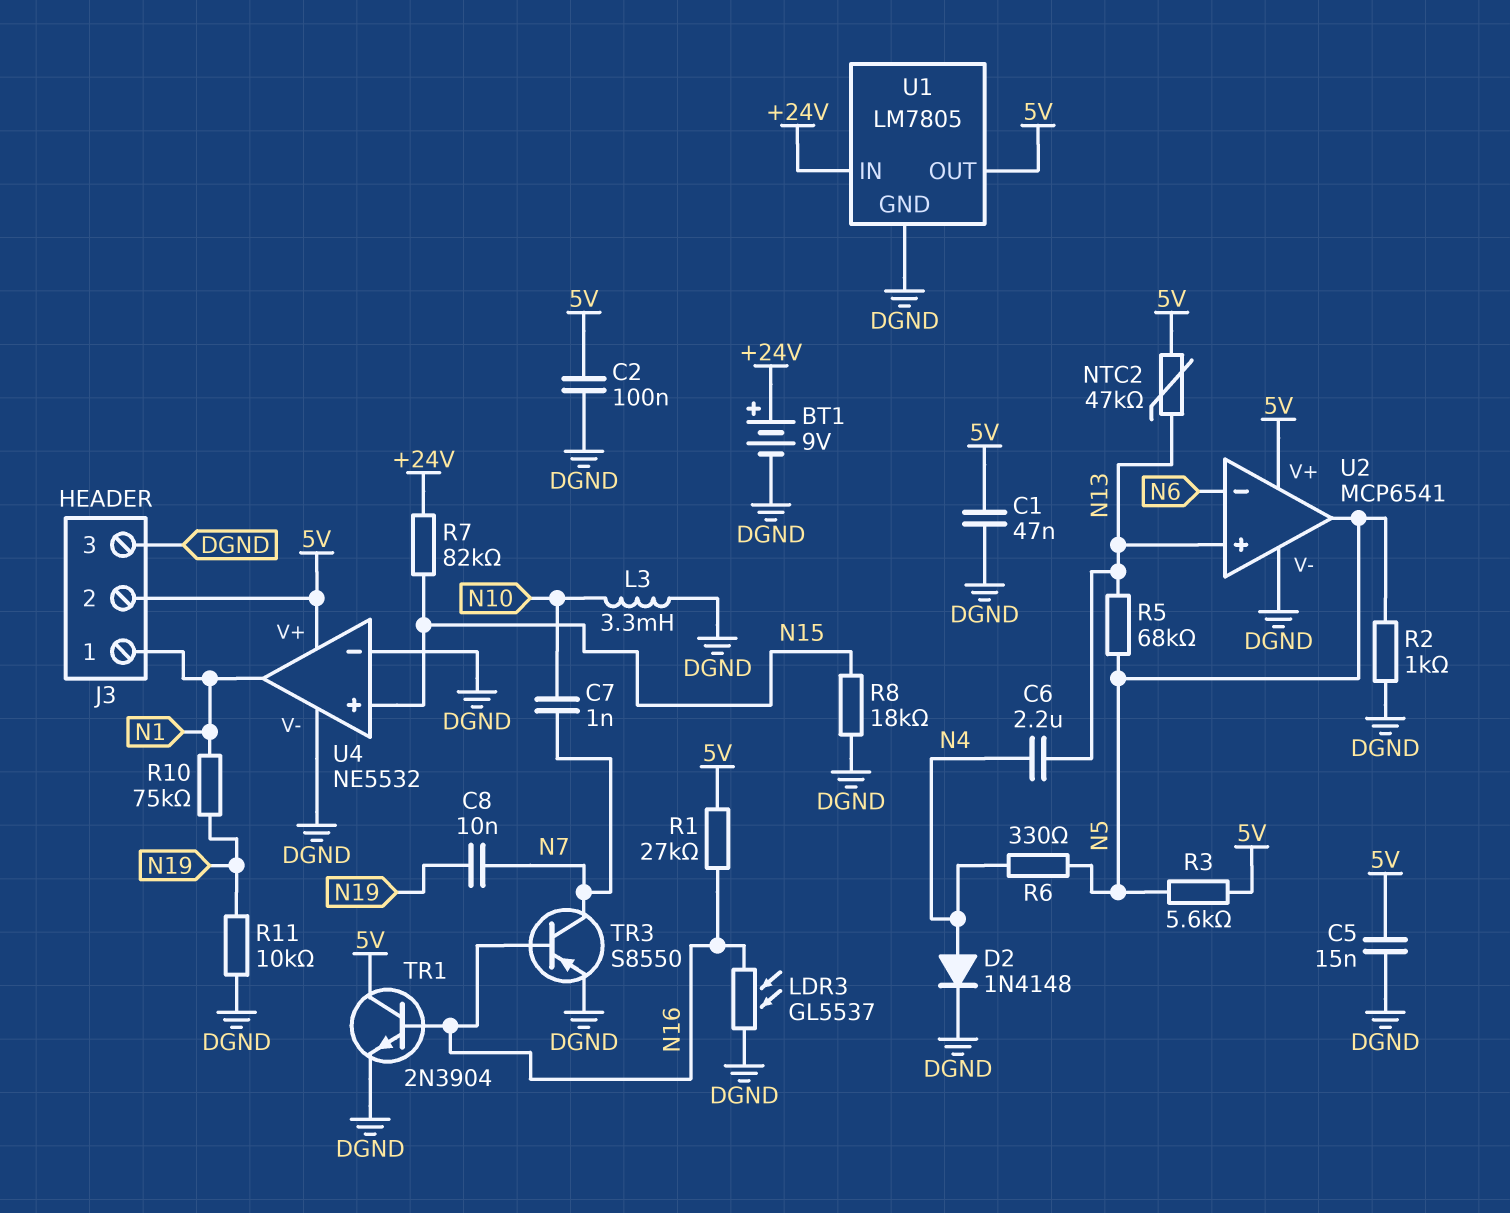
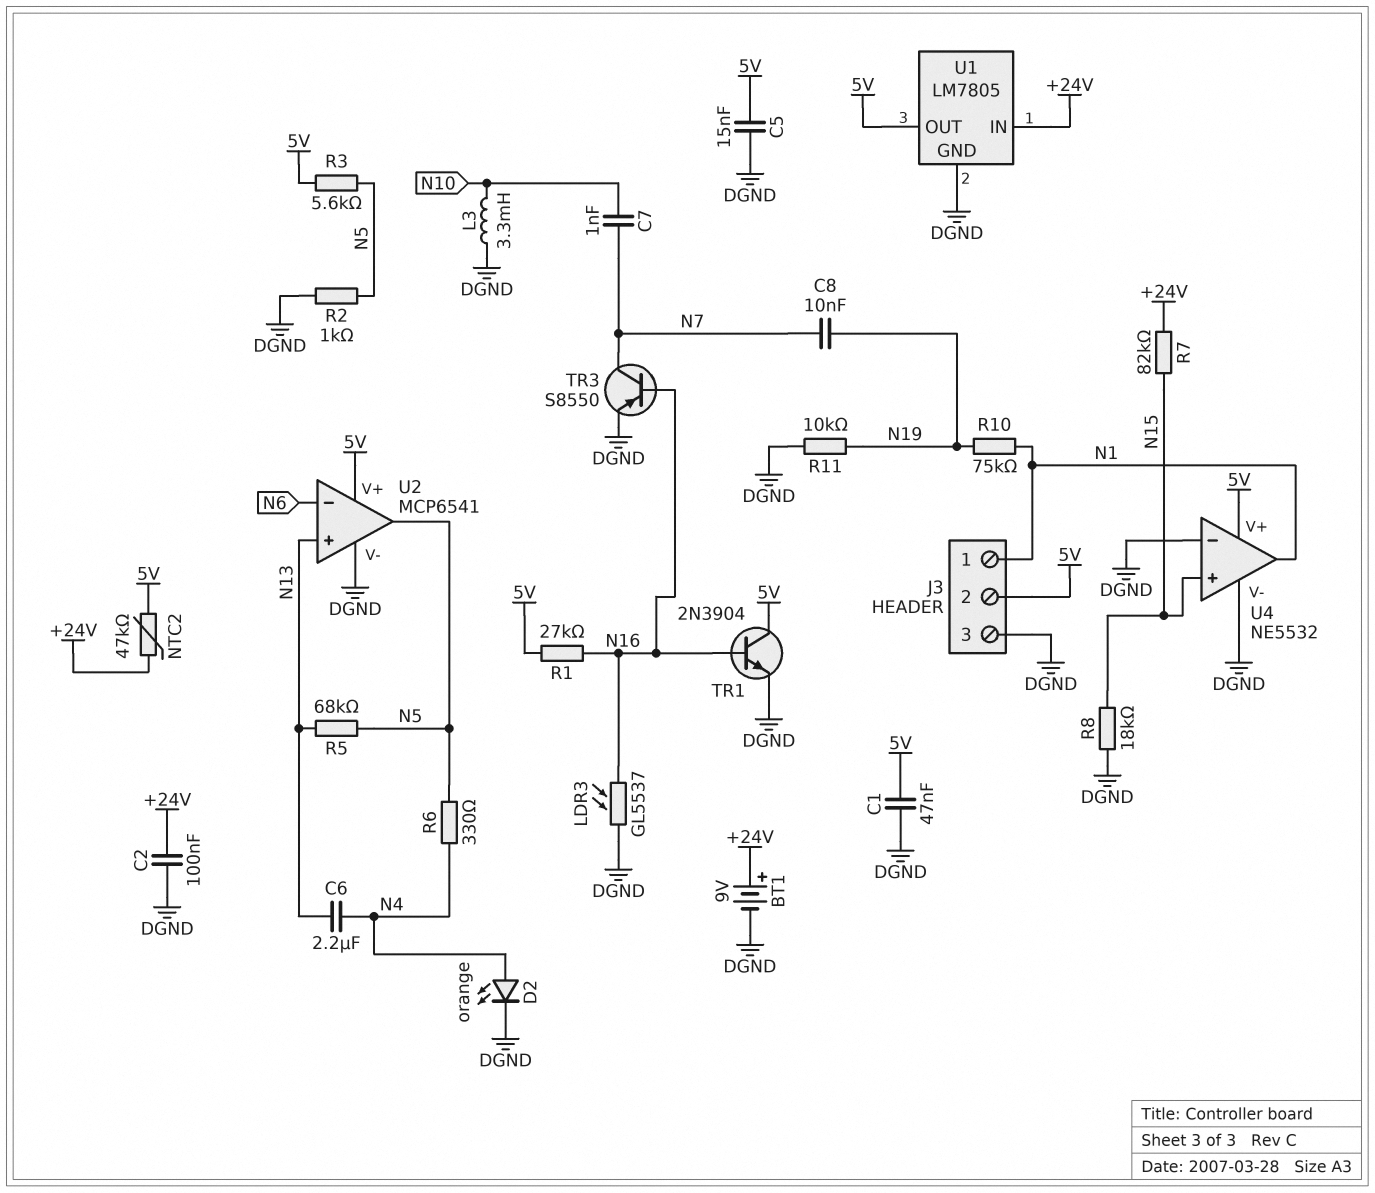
C2: 100nF (5V, DGND) -> 100nF (+24V, DGND)
D2: diode 1N4148 (A N4, K DGND) -> LED orange (A N4, K DGND)
NTC2: 47k (5V, N13) -> 47k (+24V, 5V)

